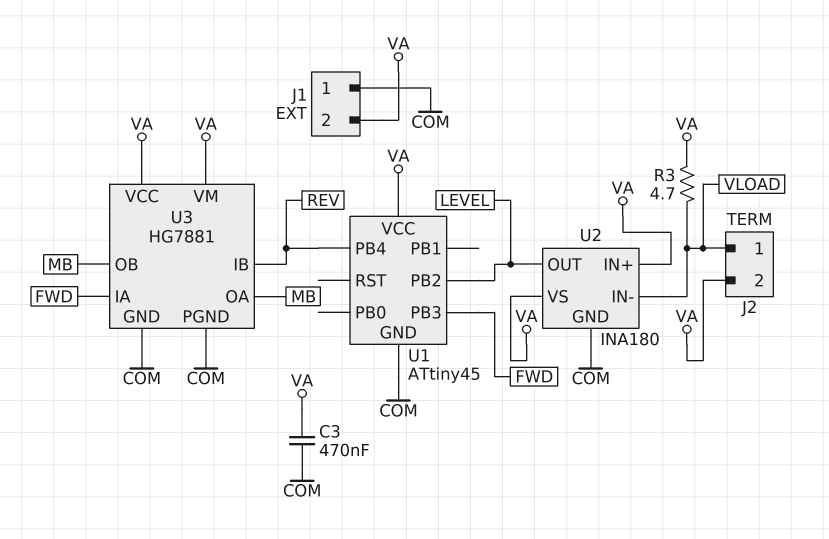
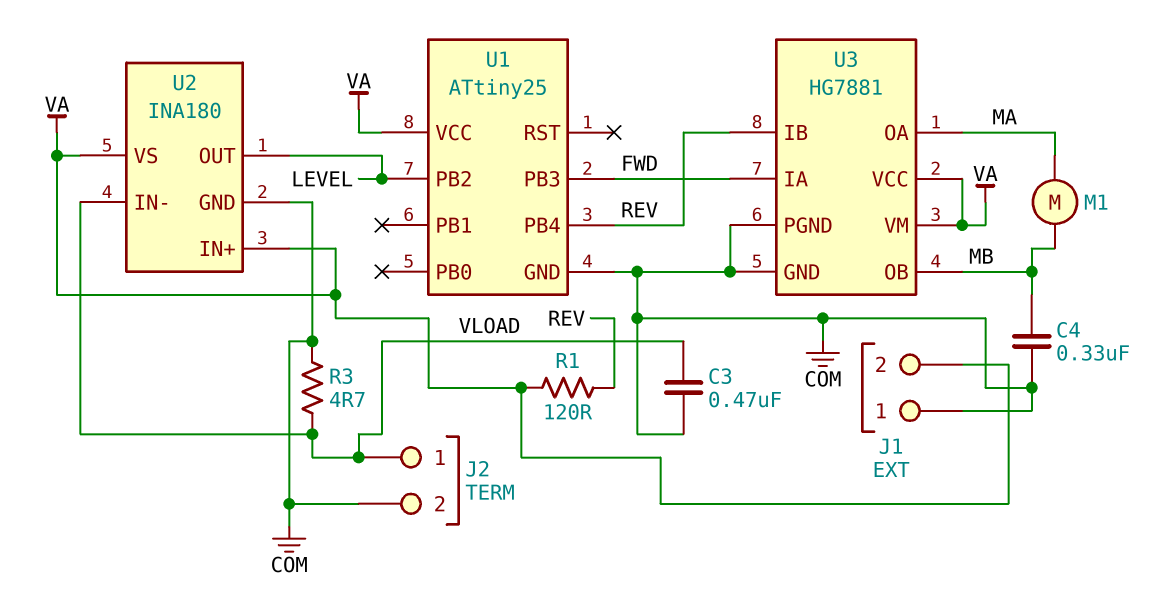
C3: 470nF (COM, VA) -> 470nF (COM, VLOAD)
C4: none -> 330nF (COM, MB)
J2 pin 2: VA -> COM
M1: none -> motor (MA, MB)
R1: none -> 120 (REV, VA)
R3: 4.7 (VA, VLOAD) -> 4.7 (COM, VLOAD)
U1: ATtiny45 -> ATtiny25
U3 pin OA: MB -> MA

